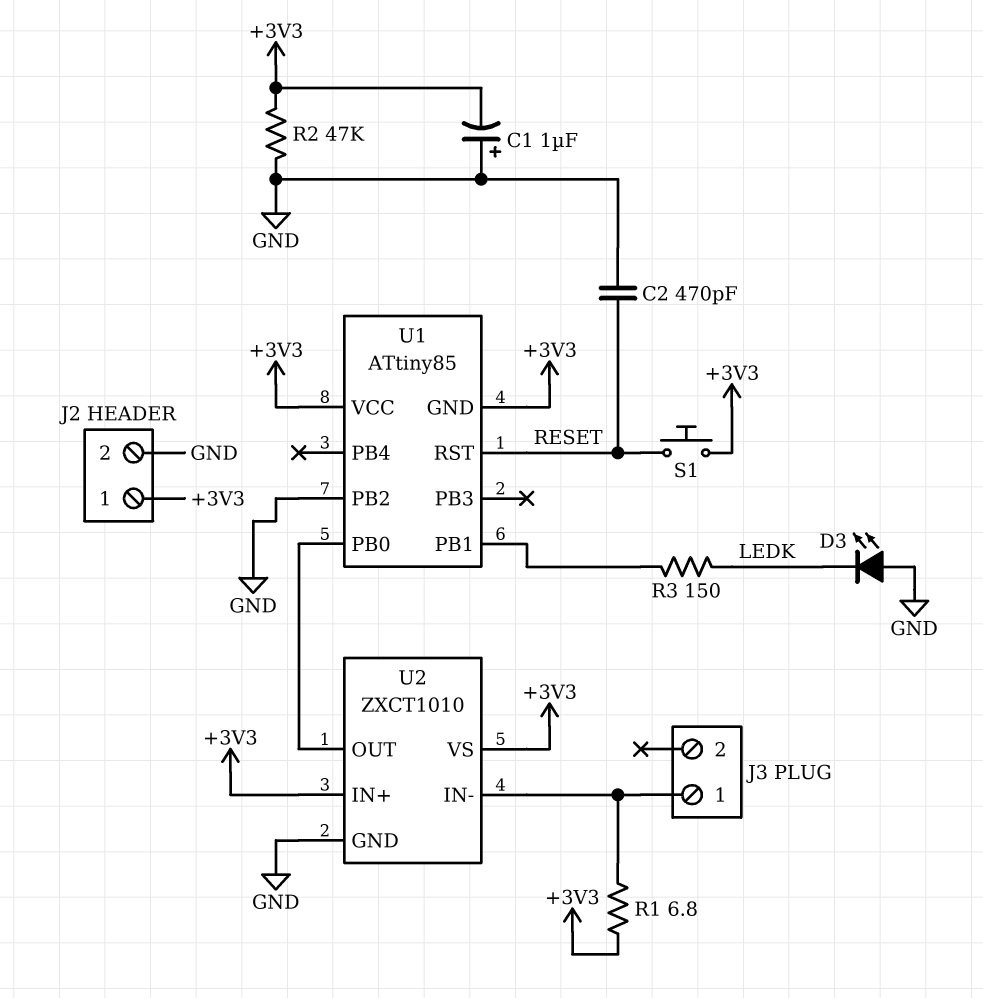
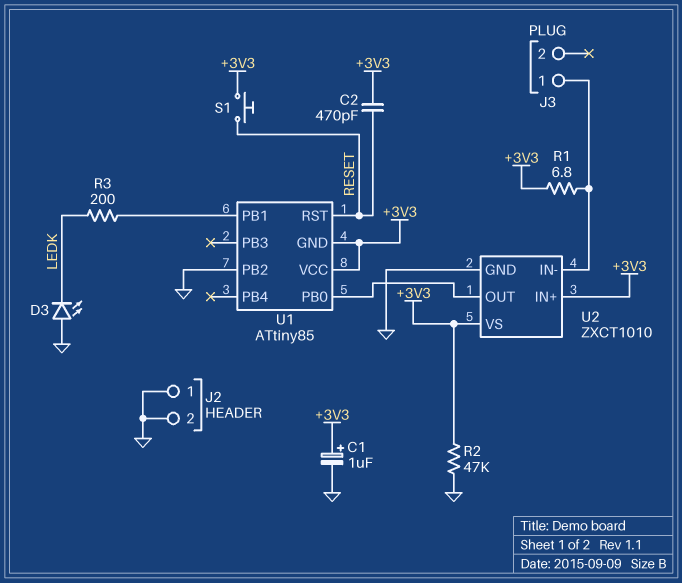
C1: 1uF (plus GND, minus +3V3) -> 1uF (plus +3V3, minus GND)
C2: 470pF (GND, RESET) -> 470pF (+3V3, RESET)
J2 pin 1: +3V3 -> GND
R3: 150 (LEDK, U1/PB1) -> 200 (LEDK, U1/PB1)

